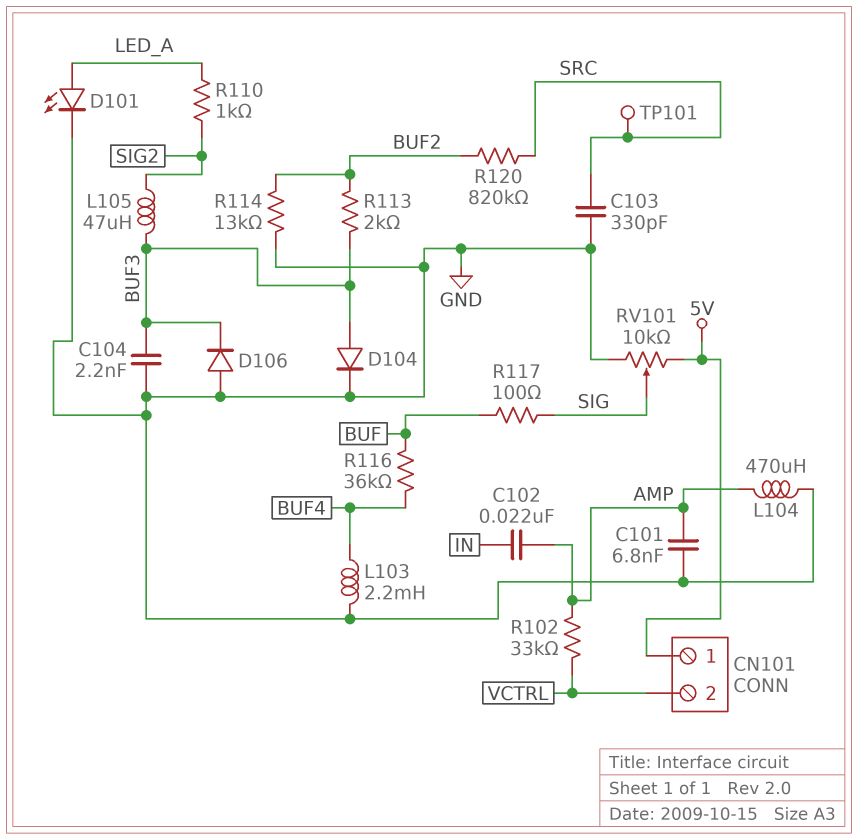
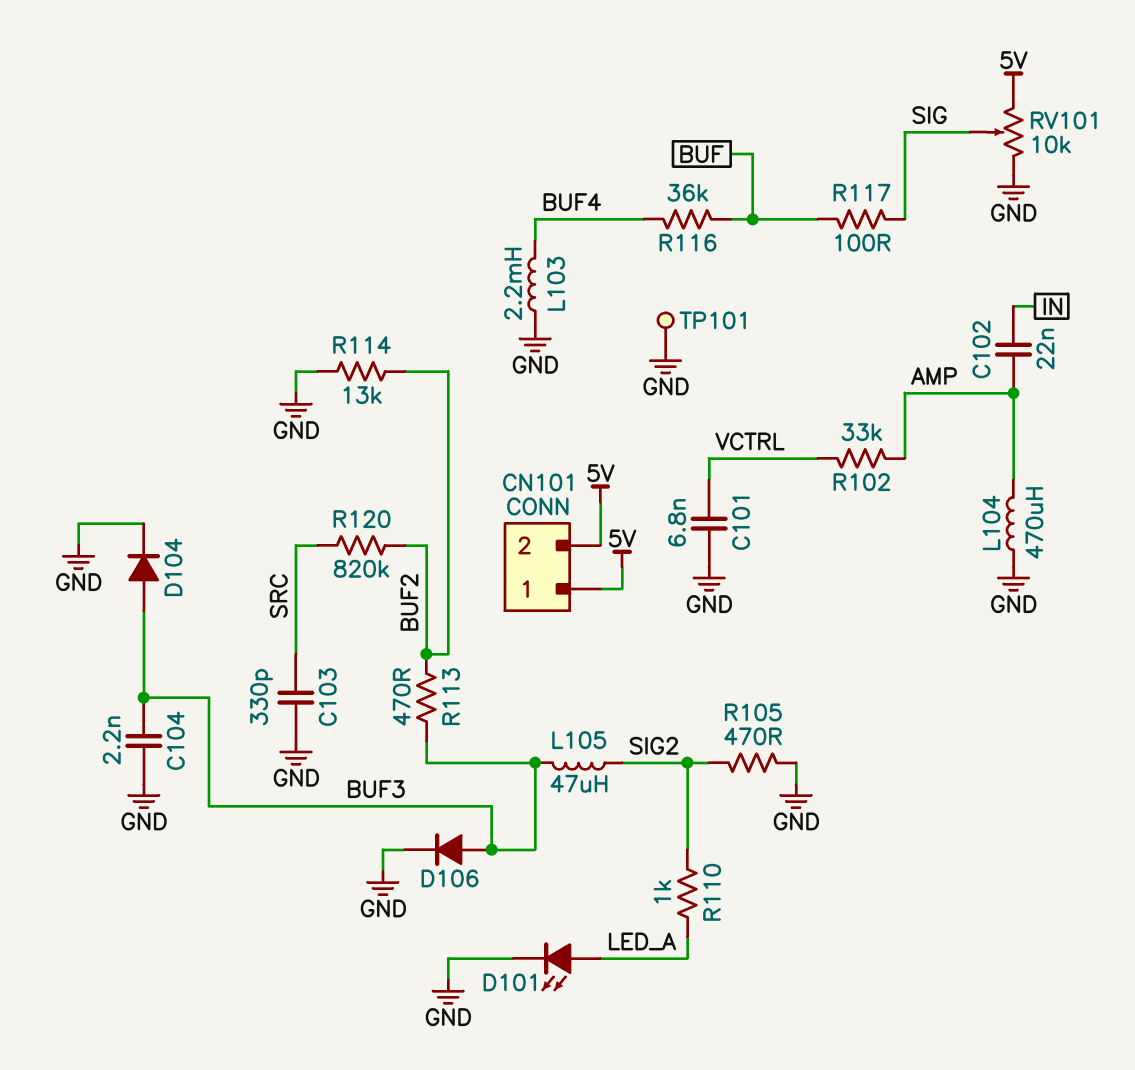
C101: 6.8nF (AMP, GND) -> 6.8nF (GND, VCTRL)
CN101 pin 2: VCTRL -> 5V
D106: diode (A GND, K BUF3) -> diode (A BUF3, K GND)
R105: none -> 470 (GND, SIG2)
R113: 2k (BUF2, BUF3) -> 470 (BUF2, BUF3)
TP101: test point (SRC) -> test point (GND)

